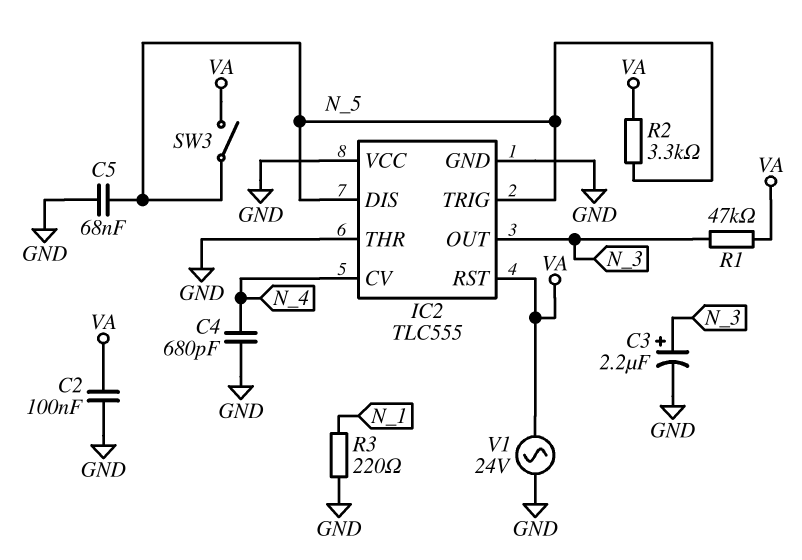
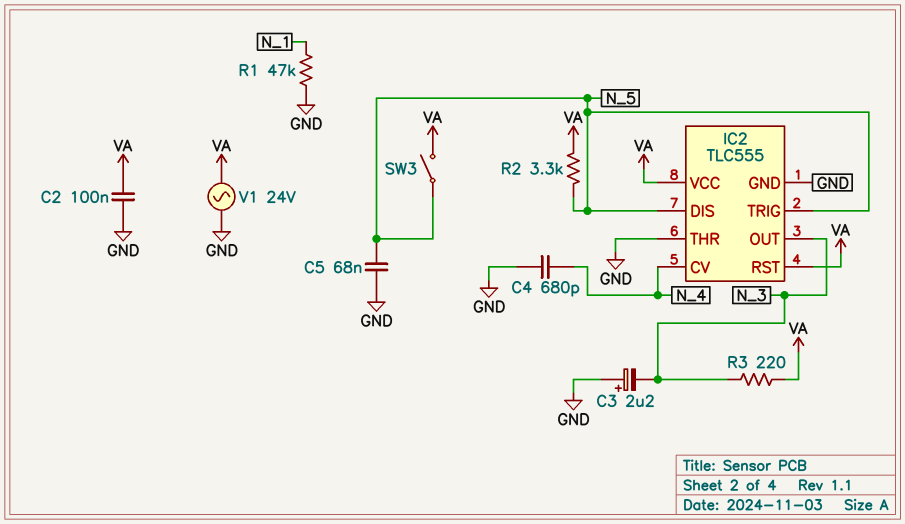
C3: 2.2uF (plus N_3, minus GND) -> 2.2uF (plus GND, minus N_3)
IC2 pin VCC: GND -> VA
R1: 47k (N_3, VA) -> 47k (GND, N_1)
R3: 220 (GND, N_1) -> 220 (N_3, VA)

